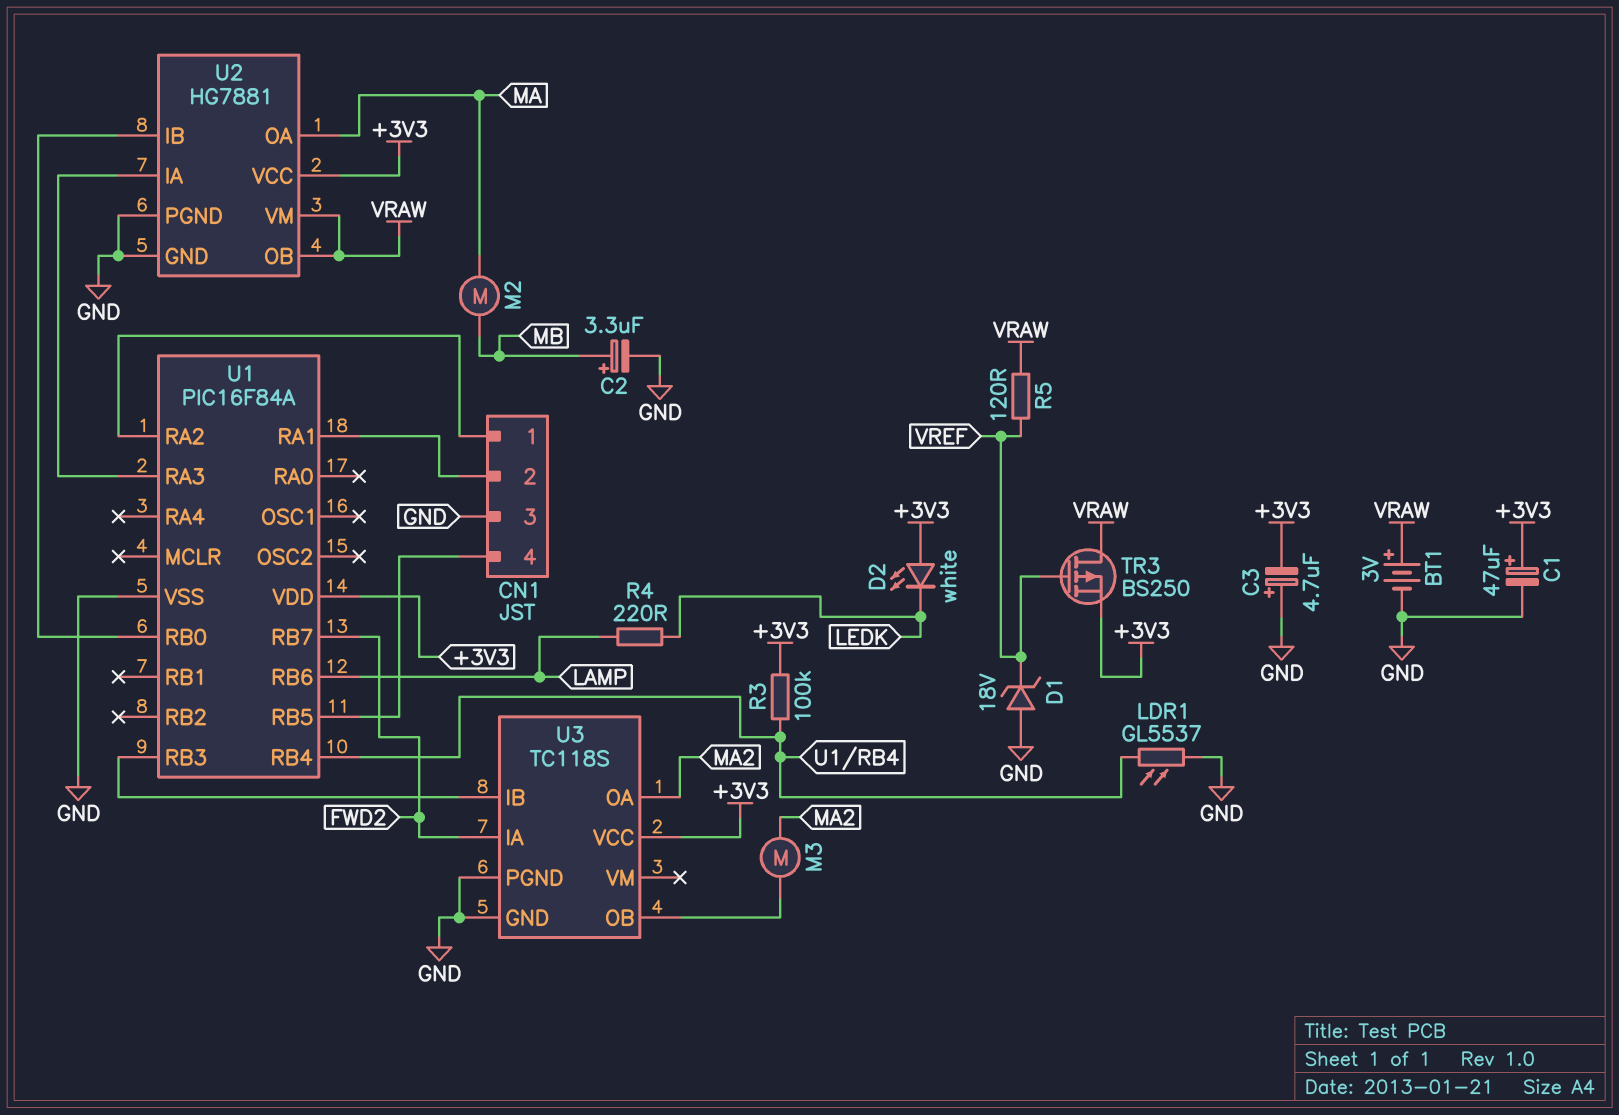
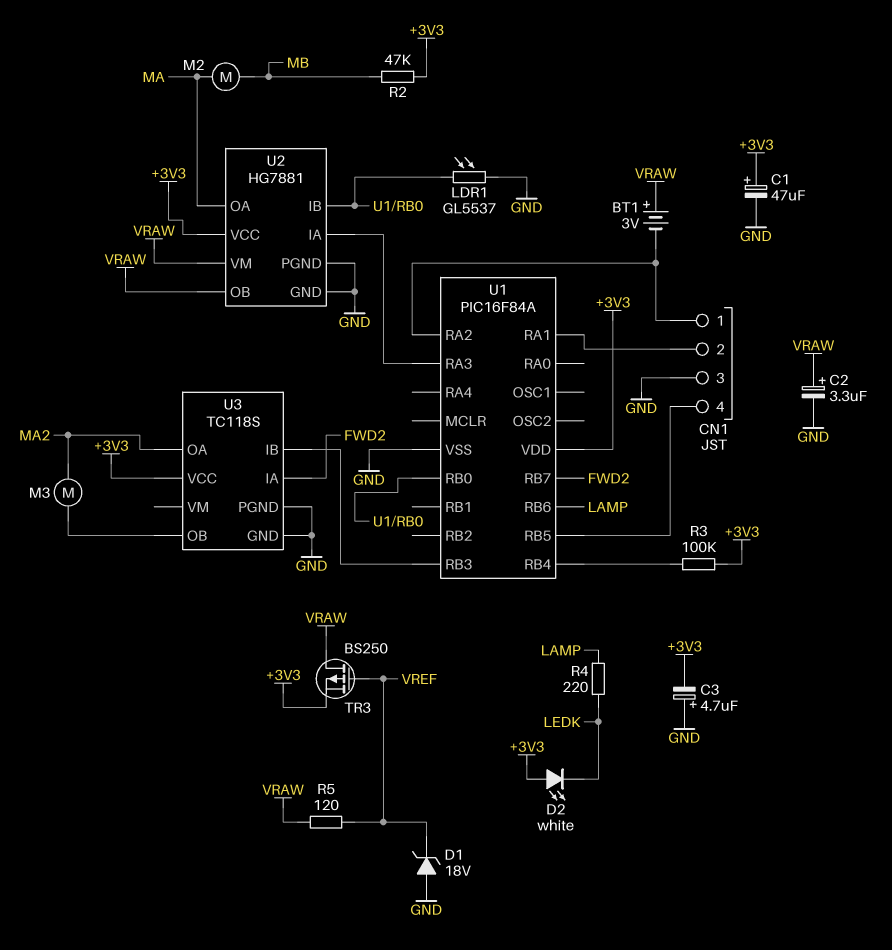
BT1: 3V (plus VRAW, minus GND) -> 3V (plus VRAW, minus CN1/1)
C2: 3.3uF (plus MB, minus GND) -> 3.3uF (plus VRAW, minus GND)
LDR1: GL5537 (GND, U1/RB4) -> GL5537 (GND, U1/RB0)
R2: none -> 47k (+3V3, MB)

